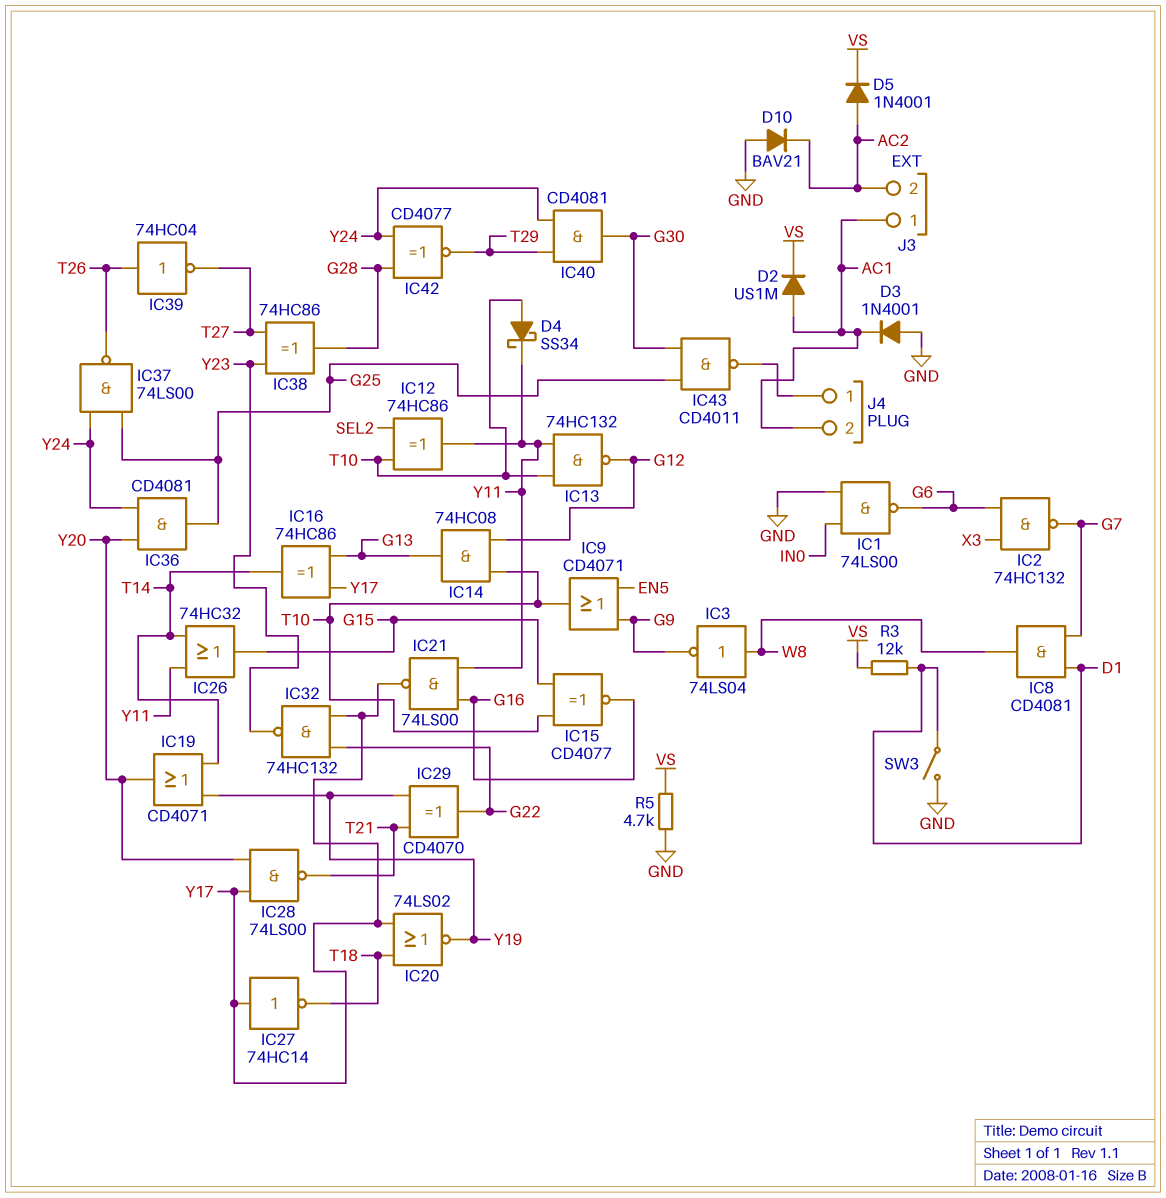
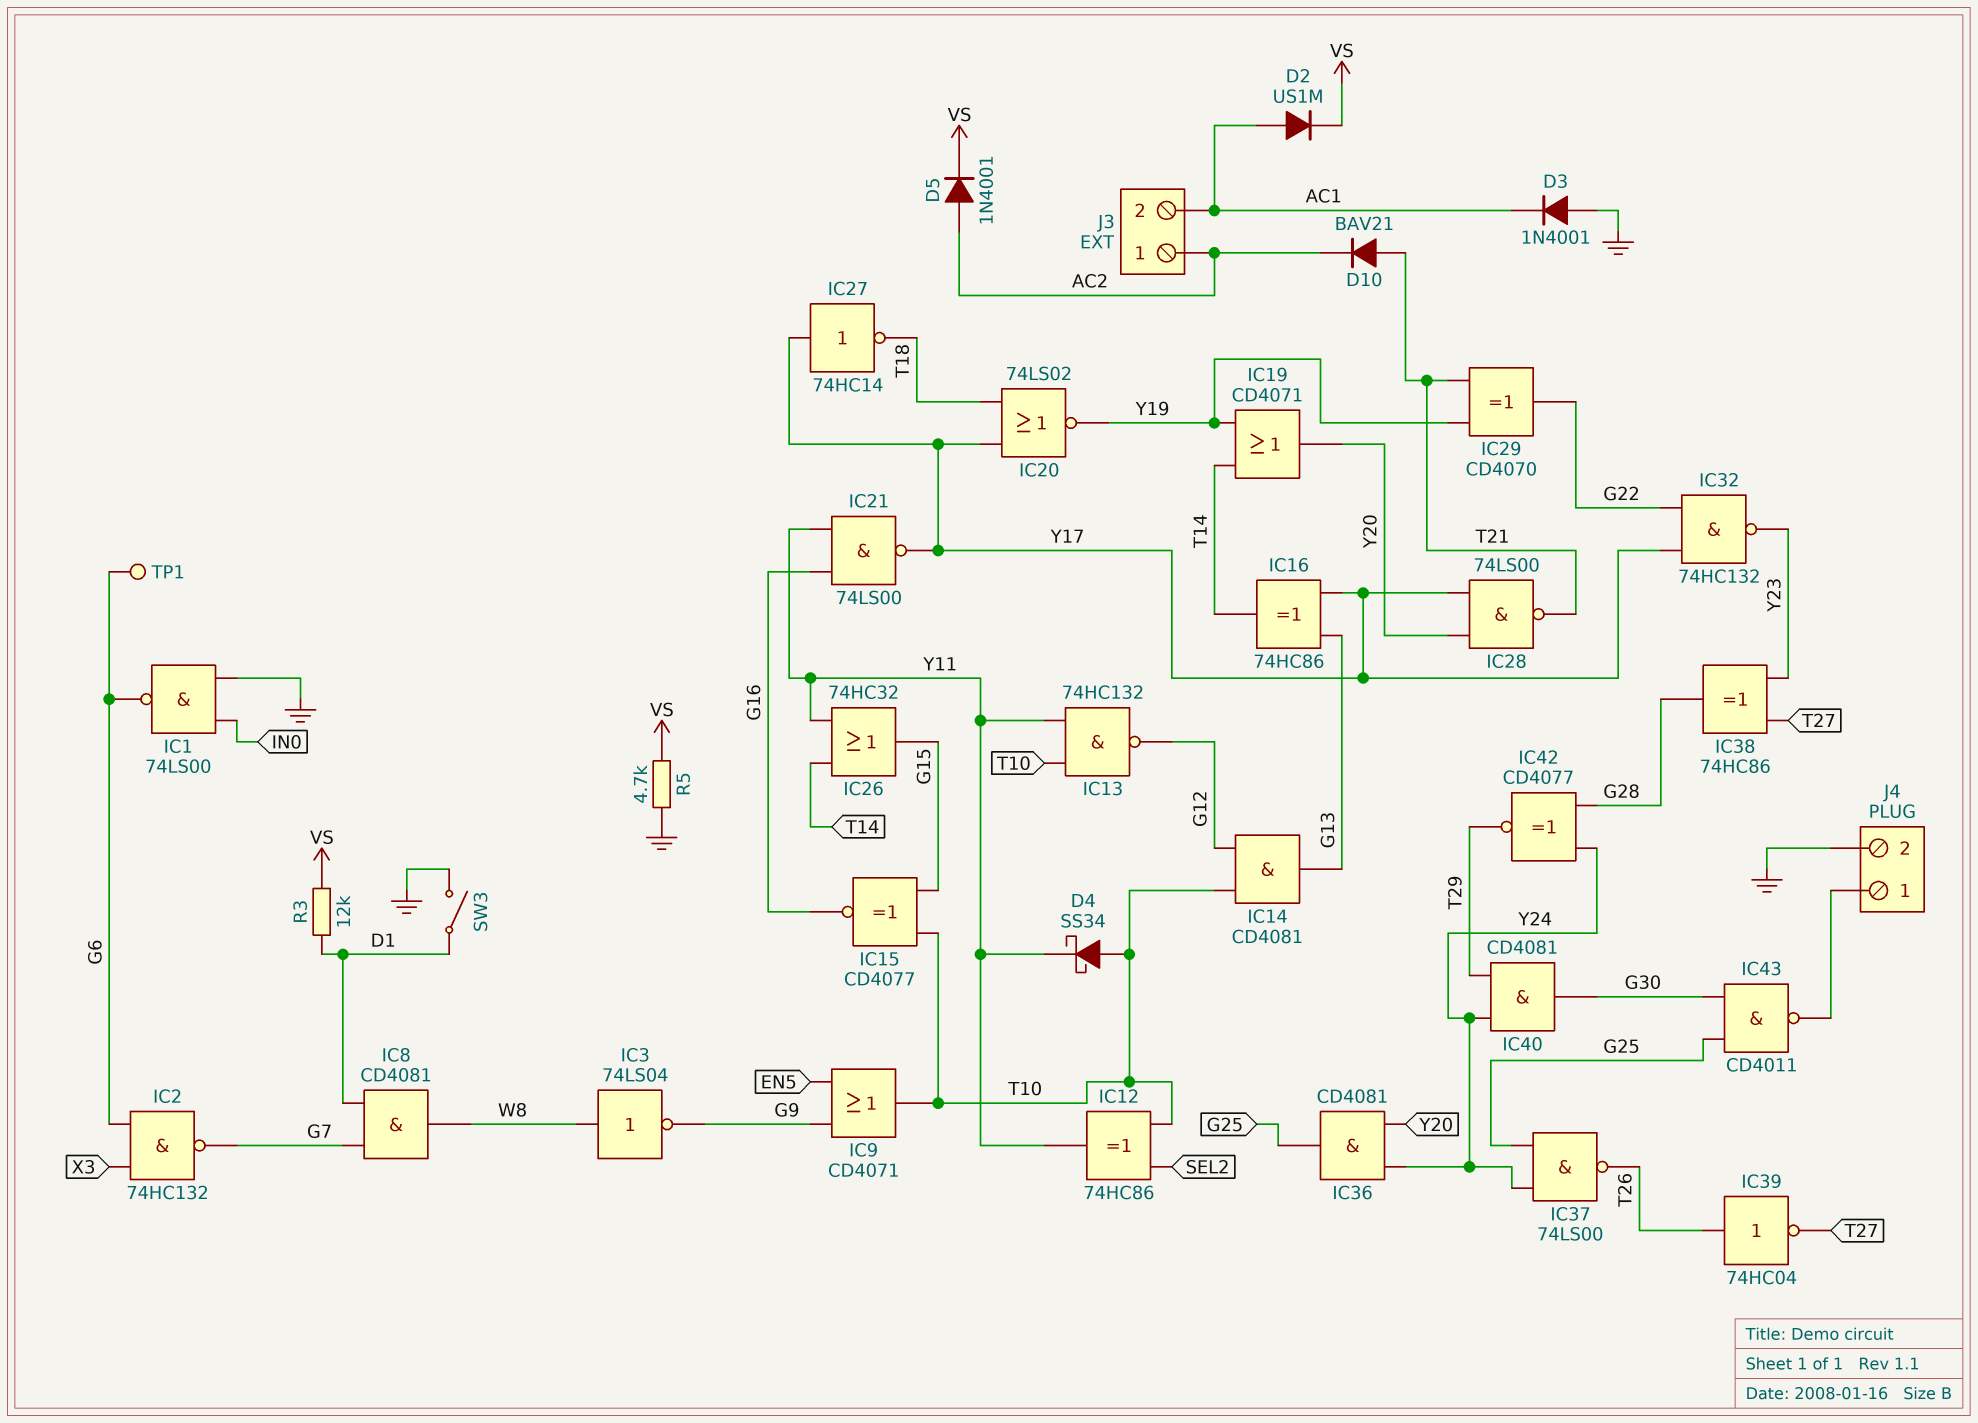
D10: diode BAV21 (A GND, K AC2) -> diode BAV21 (A T21, K AC2)
IC14: AND 74HC08 (in G12, in T10, out G13) -> AND CD4081 (in G12, in T10, out G13)
J3 pin 1: AC1 -> AC2
J3 pin 2: AC2 -> AC1
J4 pin 2: AC1 -> GND
TP1: none -> test point (G6)

